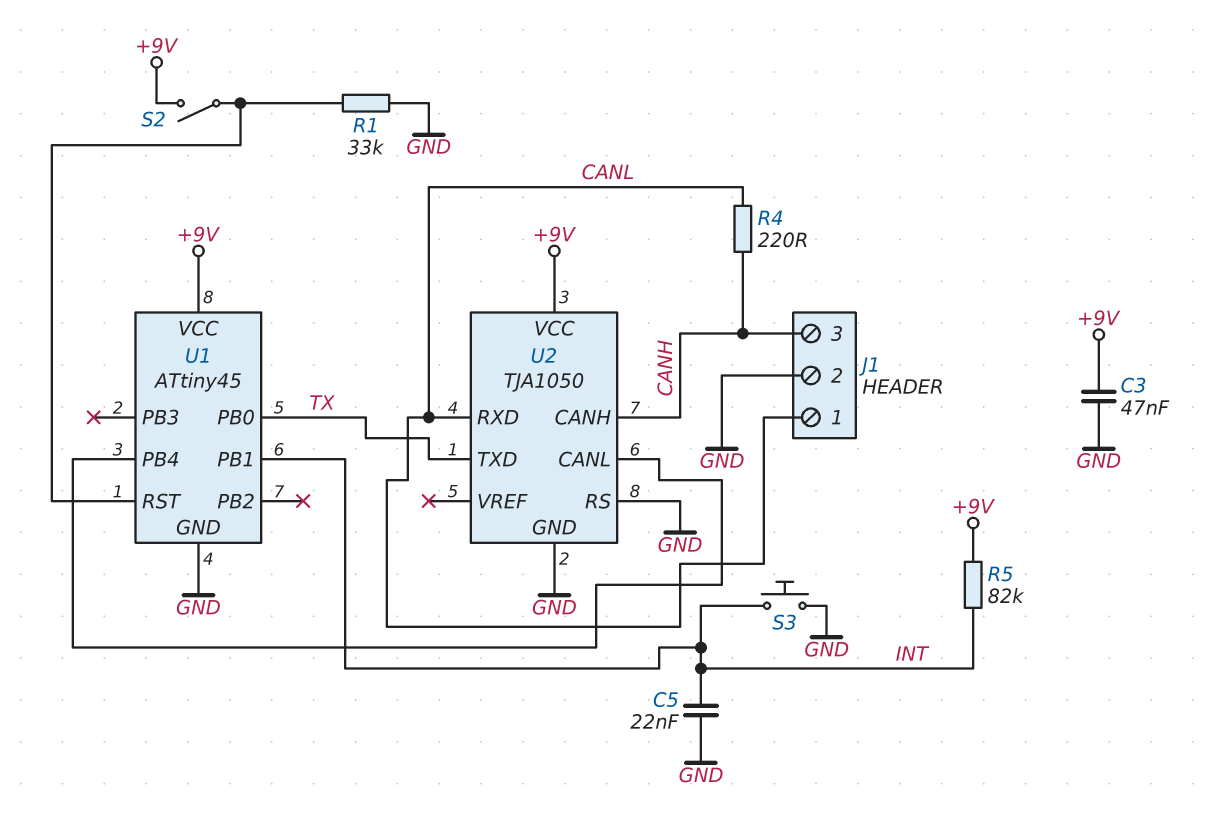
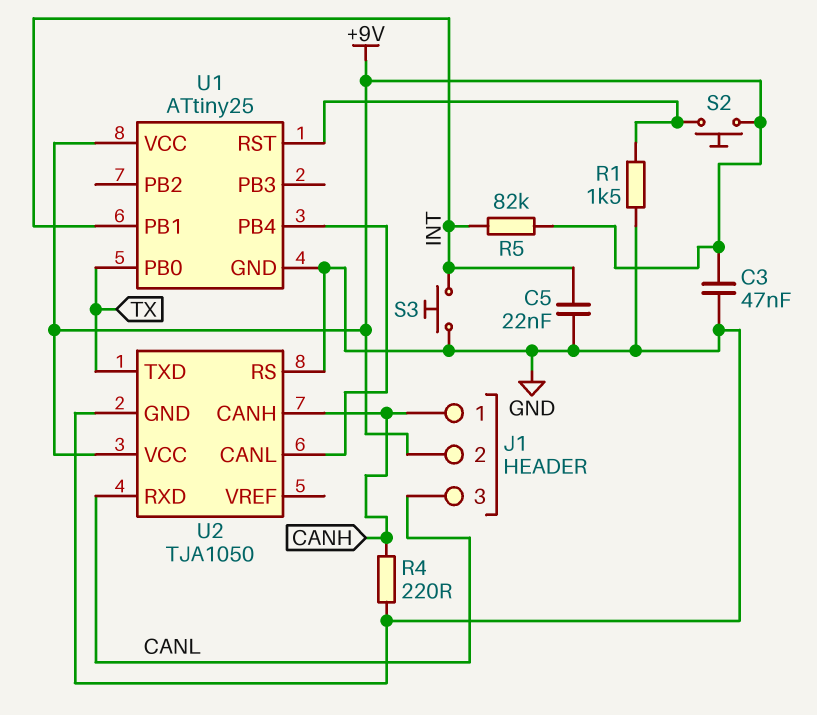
J1 pin 1: CANL -> CANH
J1 pin 2: GND -> +9V
J1 pin 3: CANH -> CANL
R1: 33k (GND, U1/RST) -> 1.5k (GND, U1/RST)
R4: 220 (CANH, CANL) -> 220 (CANH, GND)
S2: switch (+9V, U1/RST) -> button (+9V, U1/RST)
U1: ATtiny45 -> ATtiny25

